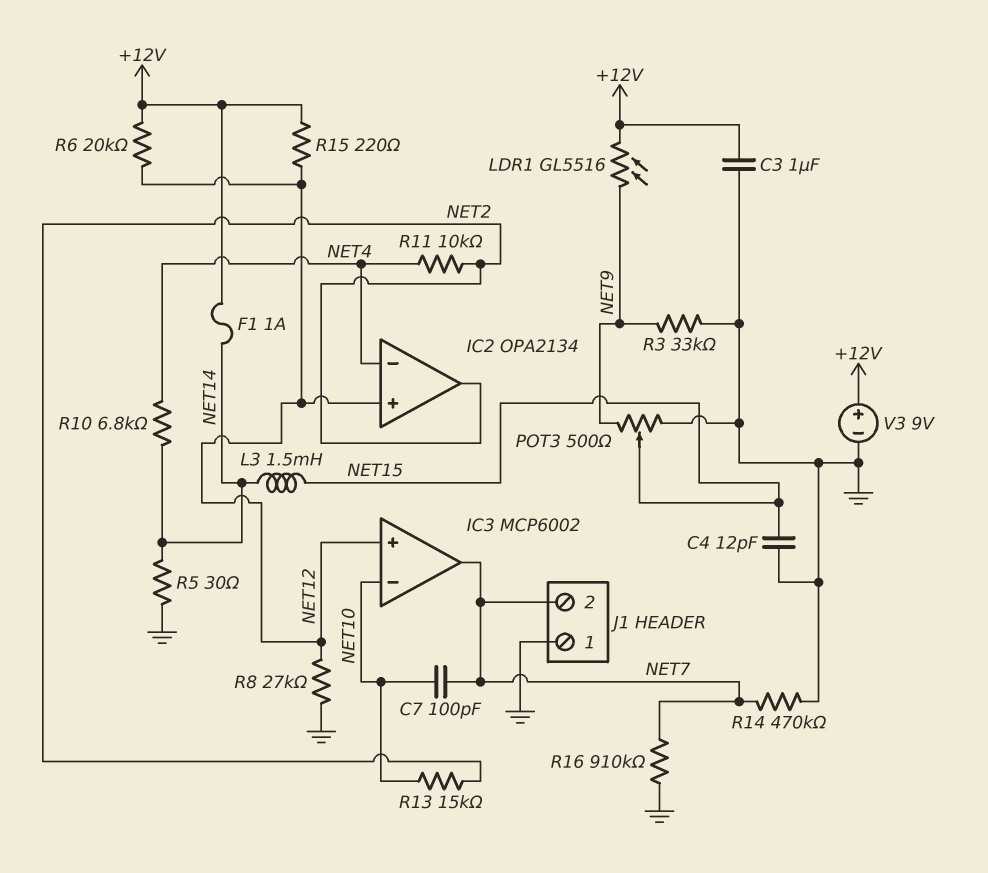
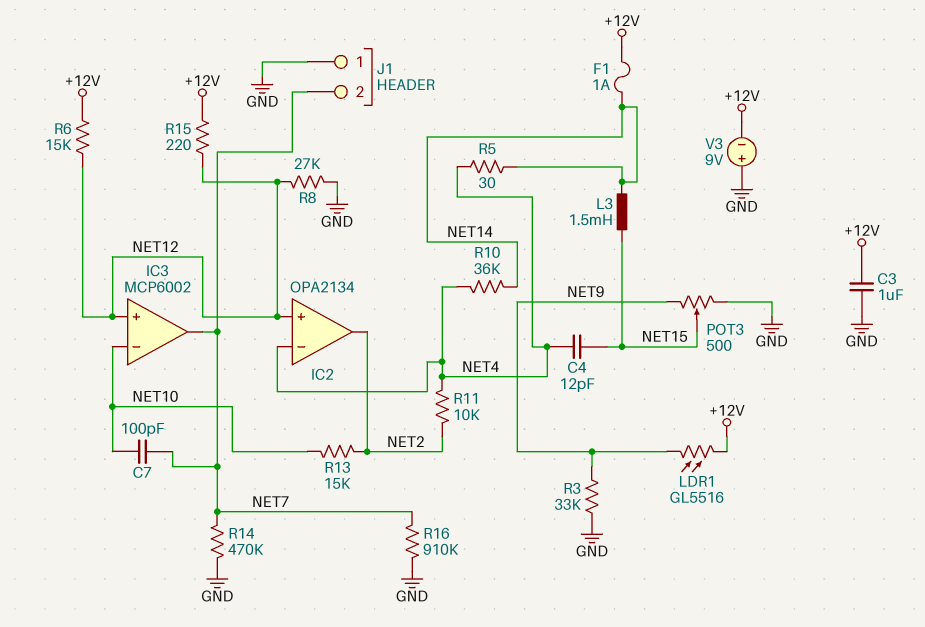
C4: 12pF (GND, NET15) -> 12pF (NET4, NET15)
R5: 30 (GND, NET14) -> 30 (NET4, NET14)
R6: 20k (+12V, NET12) -> 15k (+12V, NET12)
R10: 6.8k (NET4, NET14) -> 36k (NET4, NET14)
V3: 9V (plus +12V, minus GND) -> 9V (plus GND, minus +12V)

